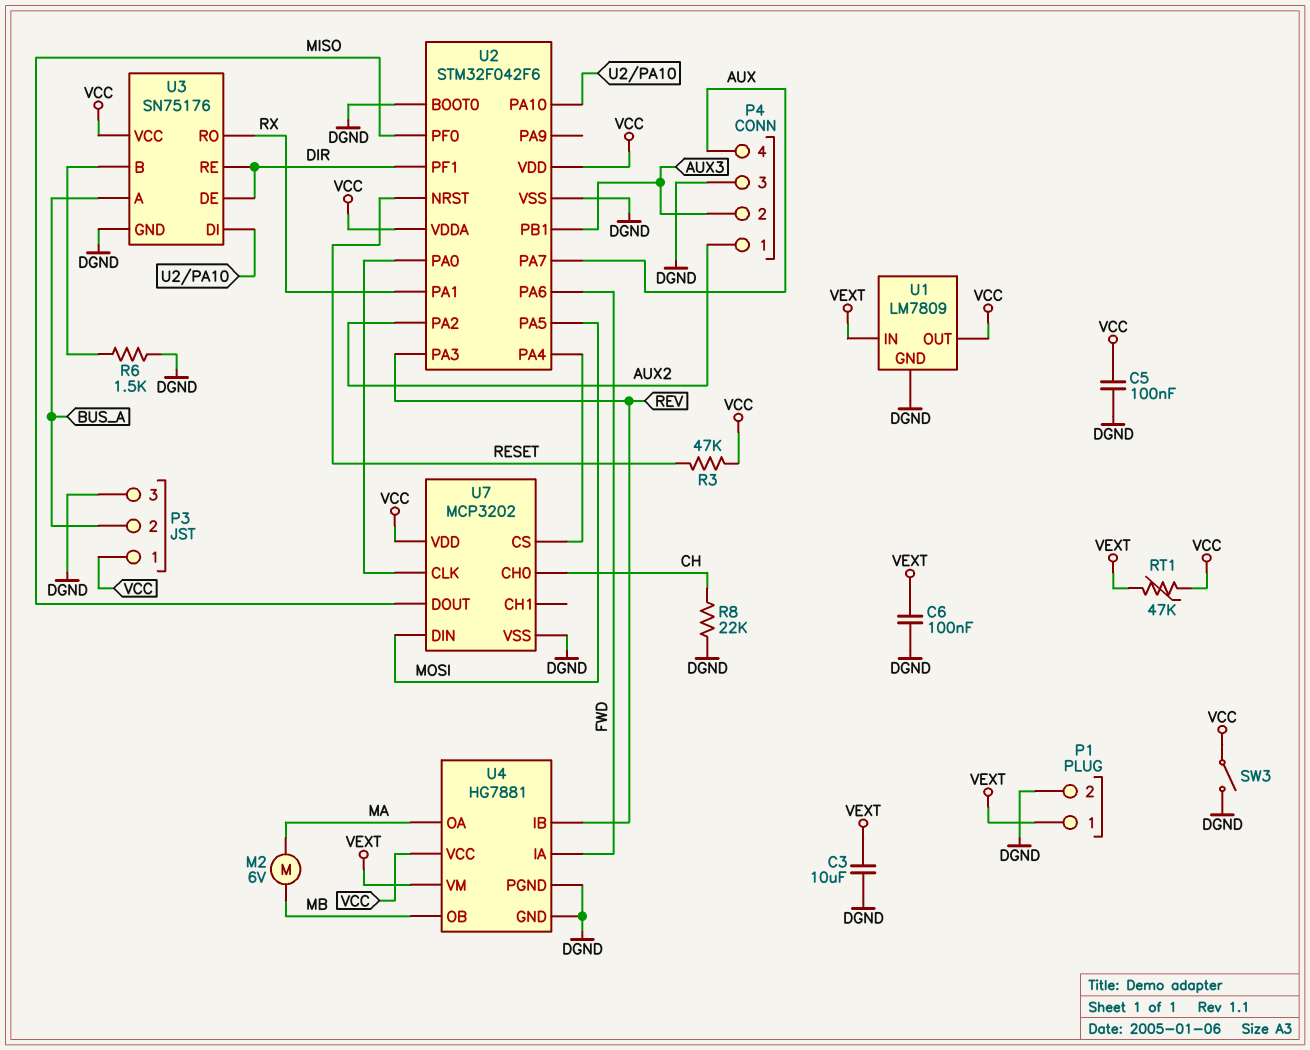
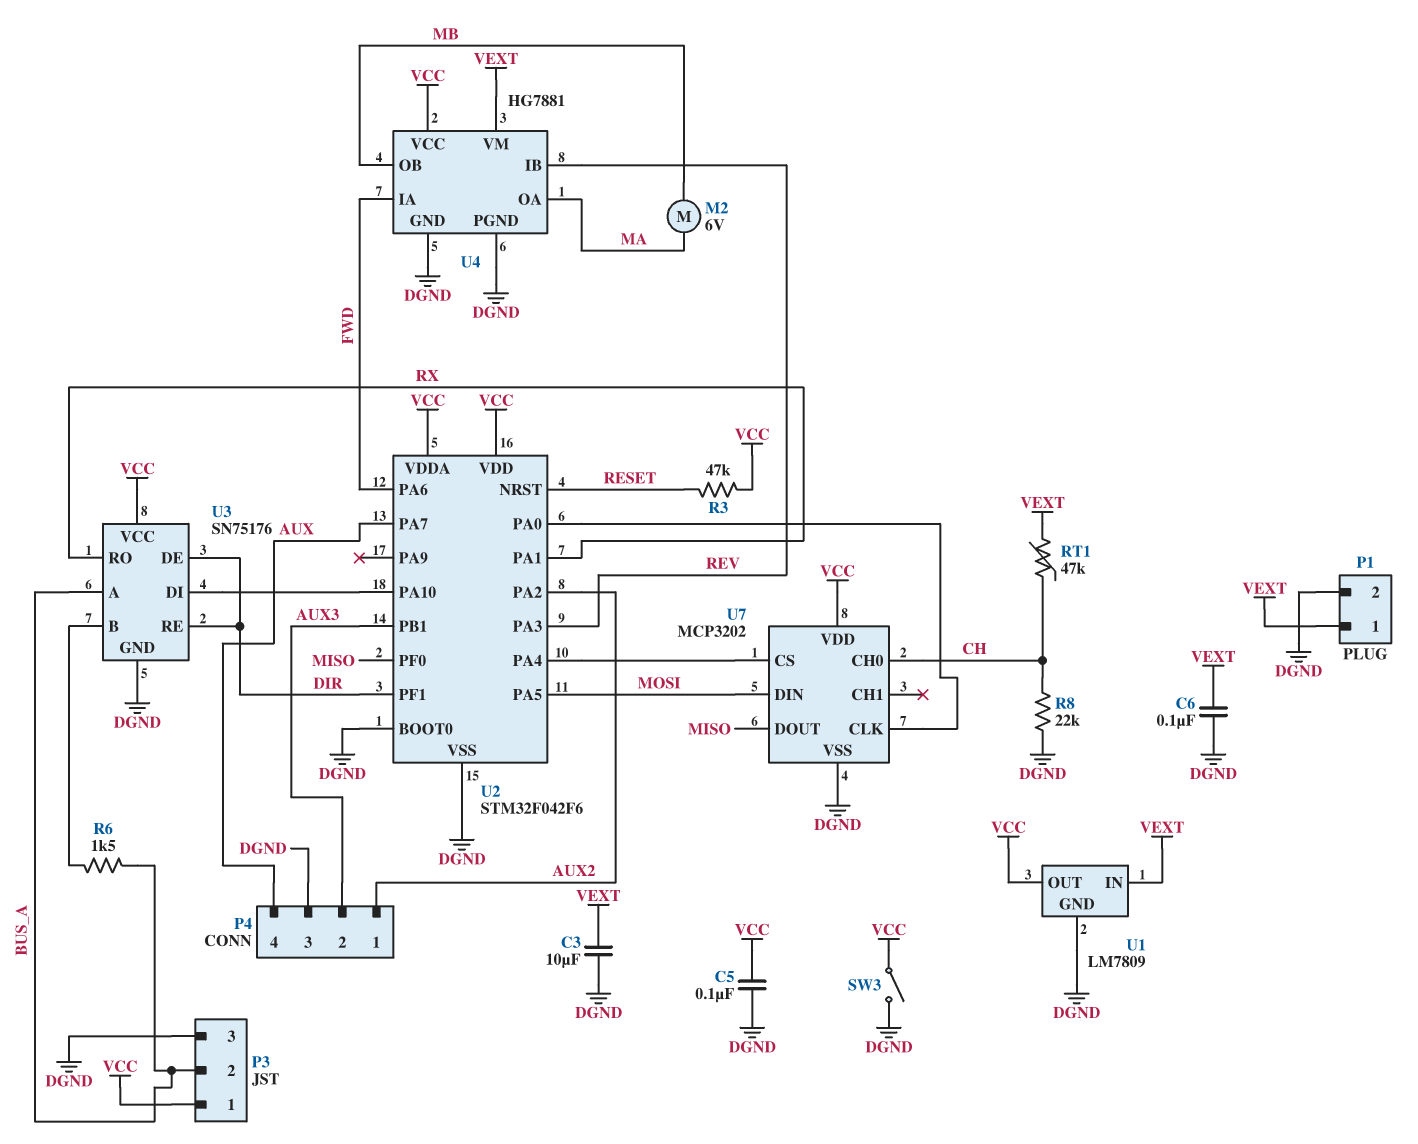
R6: 1.5k (DGND, U3/B) -> 1.5k (BUS_A, U3/B)
RT1: 47k (VCC, VEXT) -> 47k (CH, VEXT)

